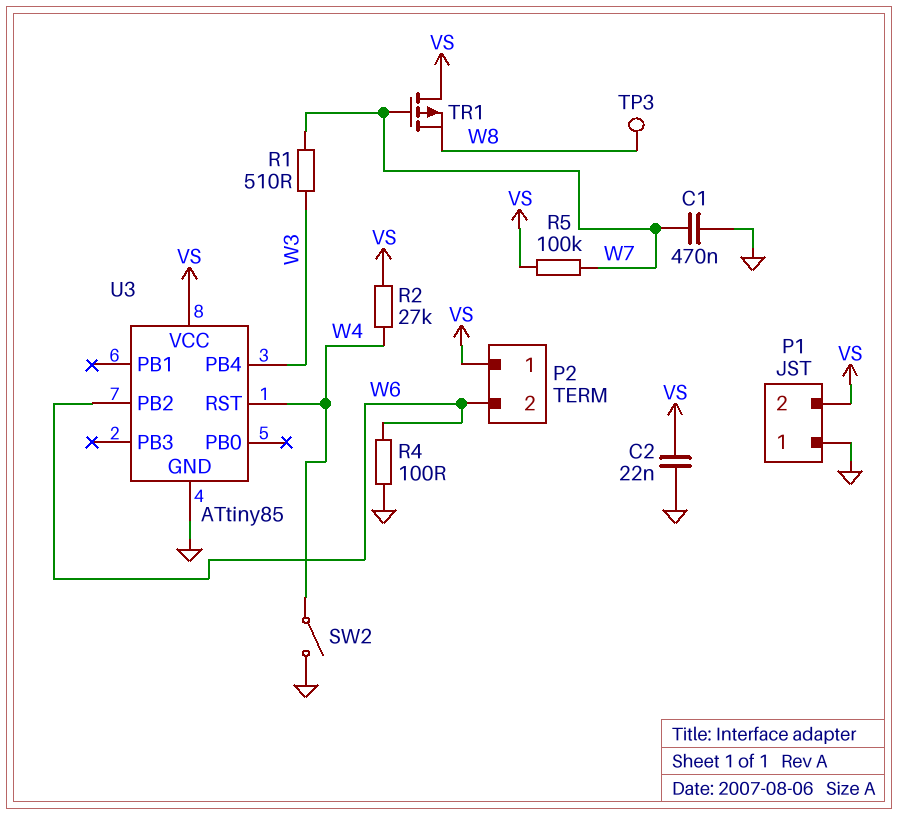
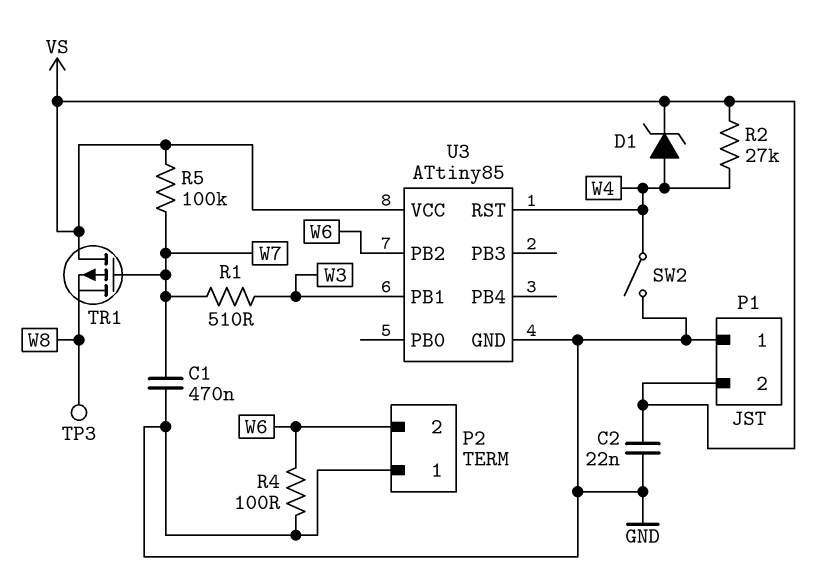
D1: none -> zener (A W4, K VS)
P2 pin 1: VS -> GND
U3 pin PB1: none -> W3
U3 pin PB4: W3 -> none

